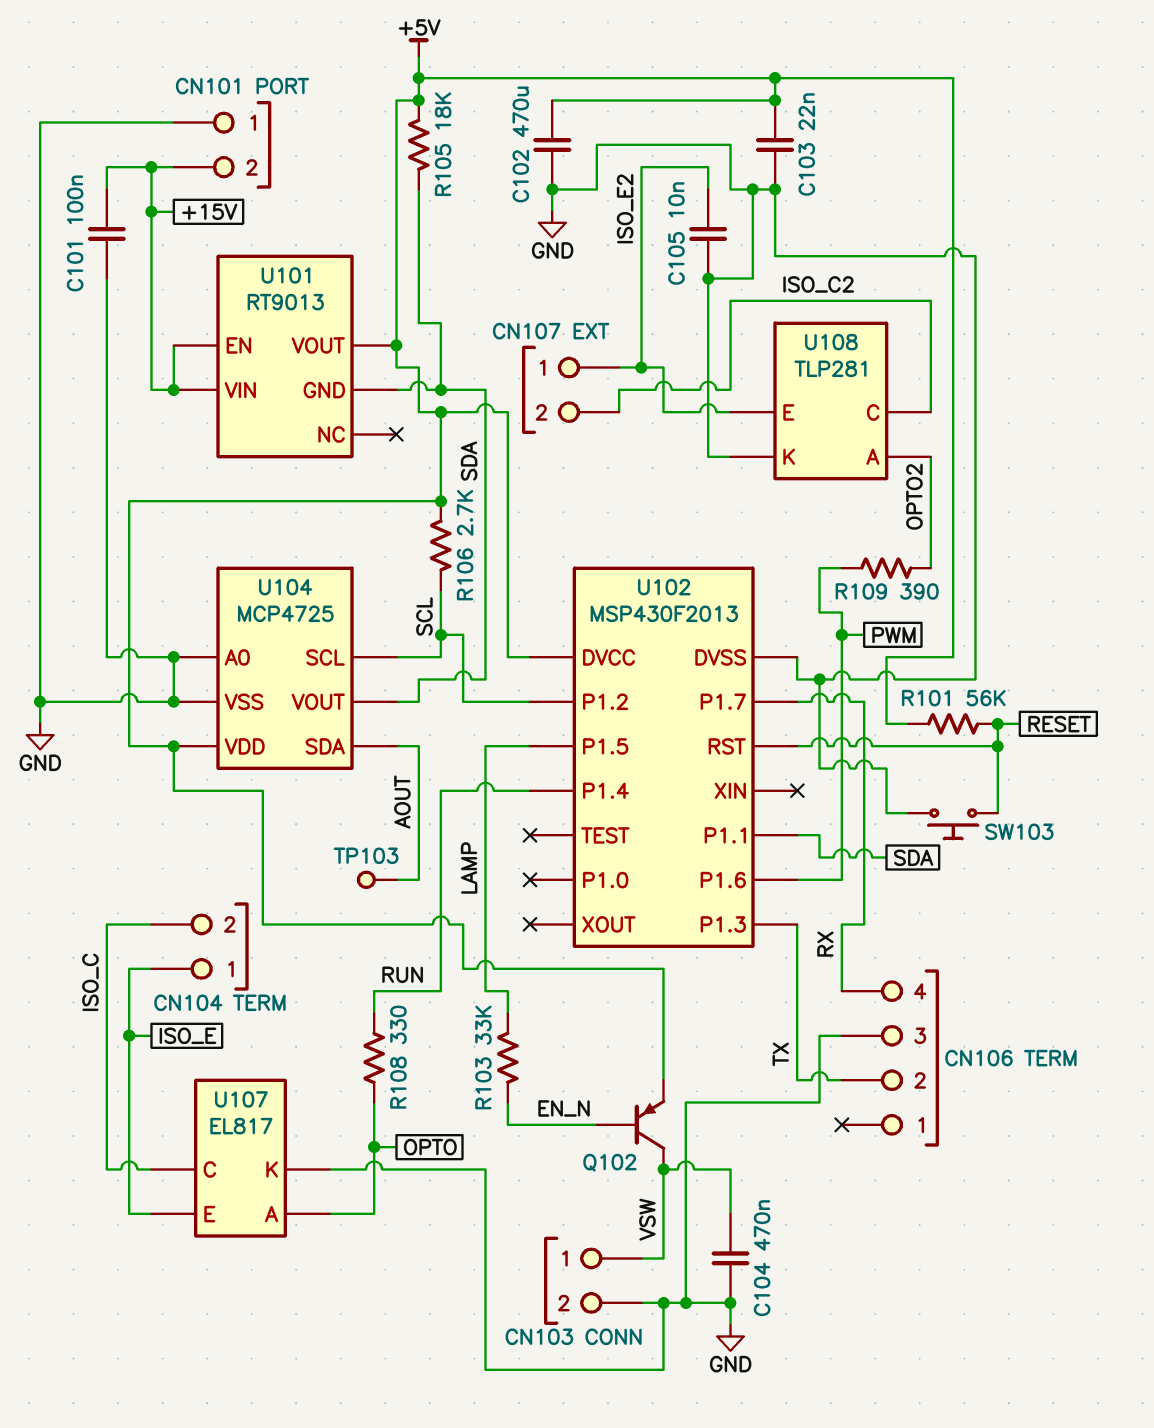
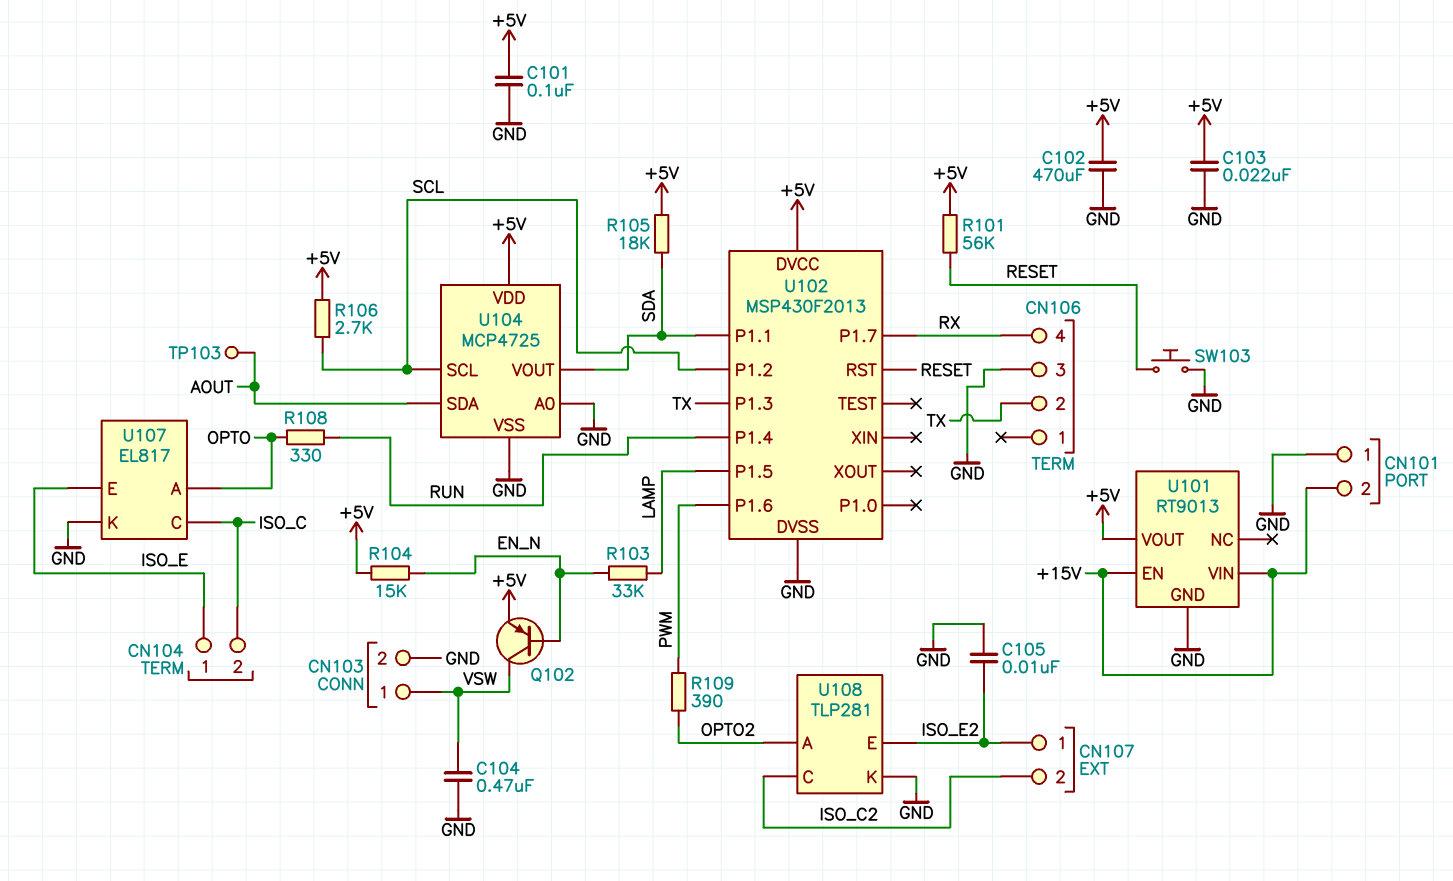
C101: 100nF (+15V, GND) -> 100nF (+5V, GND)
R104: none -> 15k (+5V, EN_N)
U101 pin GND: SDA -> GND

